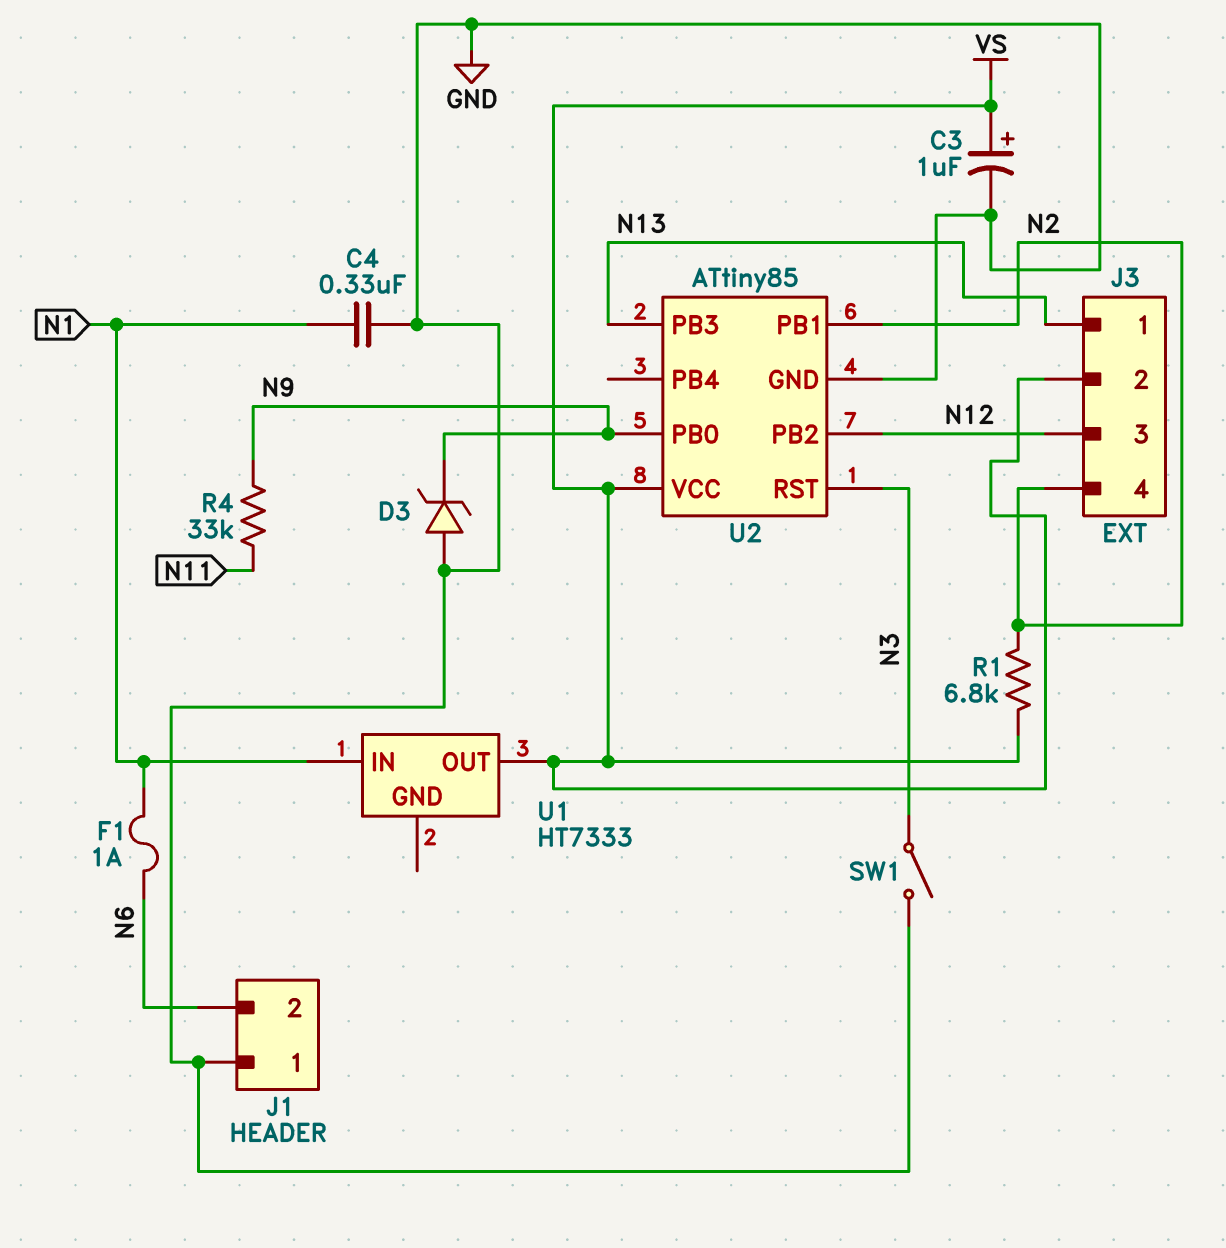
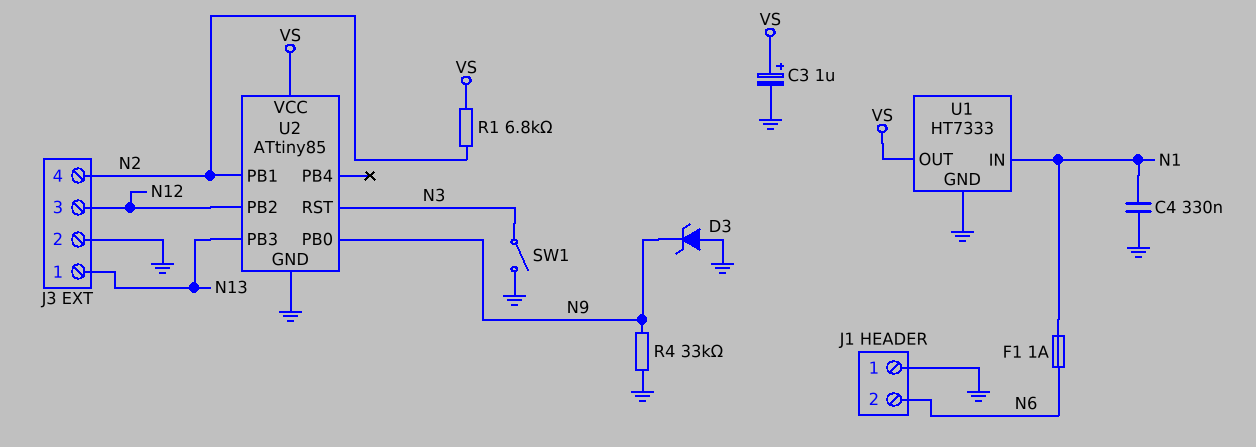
J3 pin 2: VS -> GND
R4: 33k (N9, N11) -> 33k (GND, N9)
U1 pin GND: none -> GND

